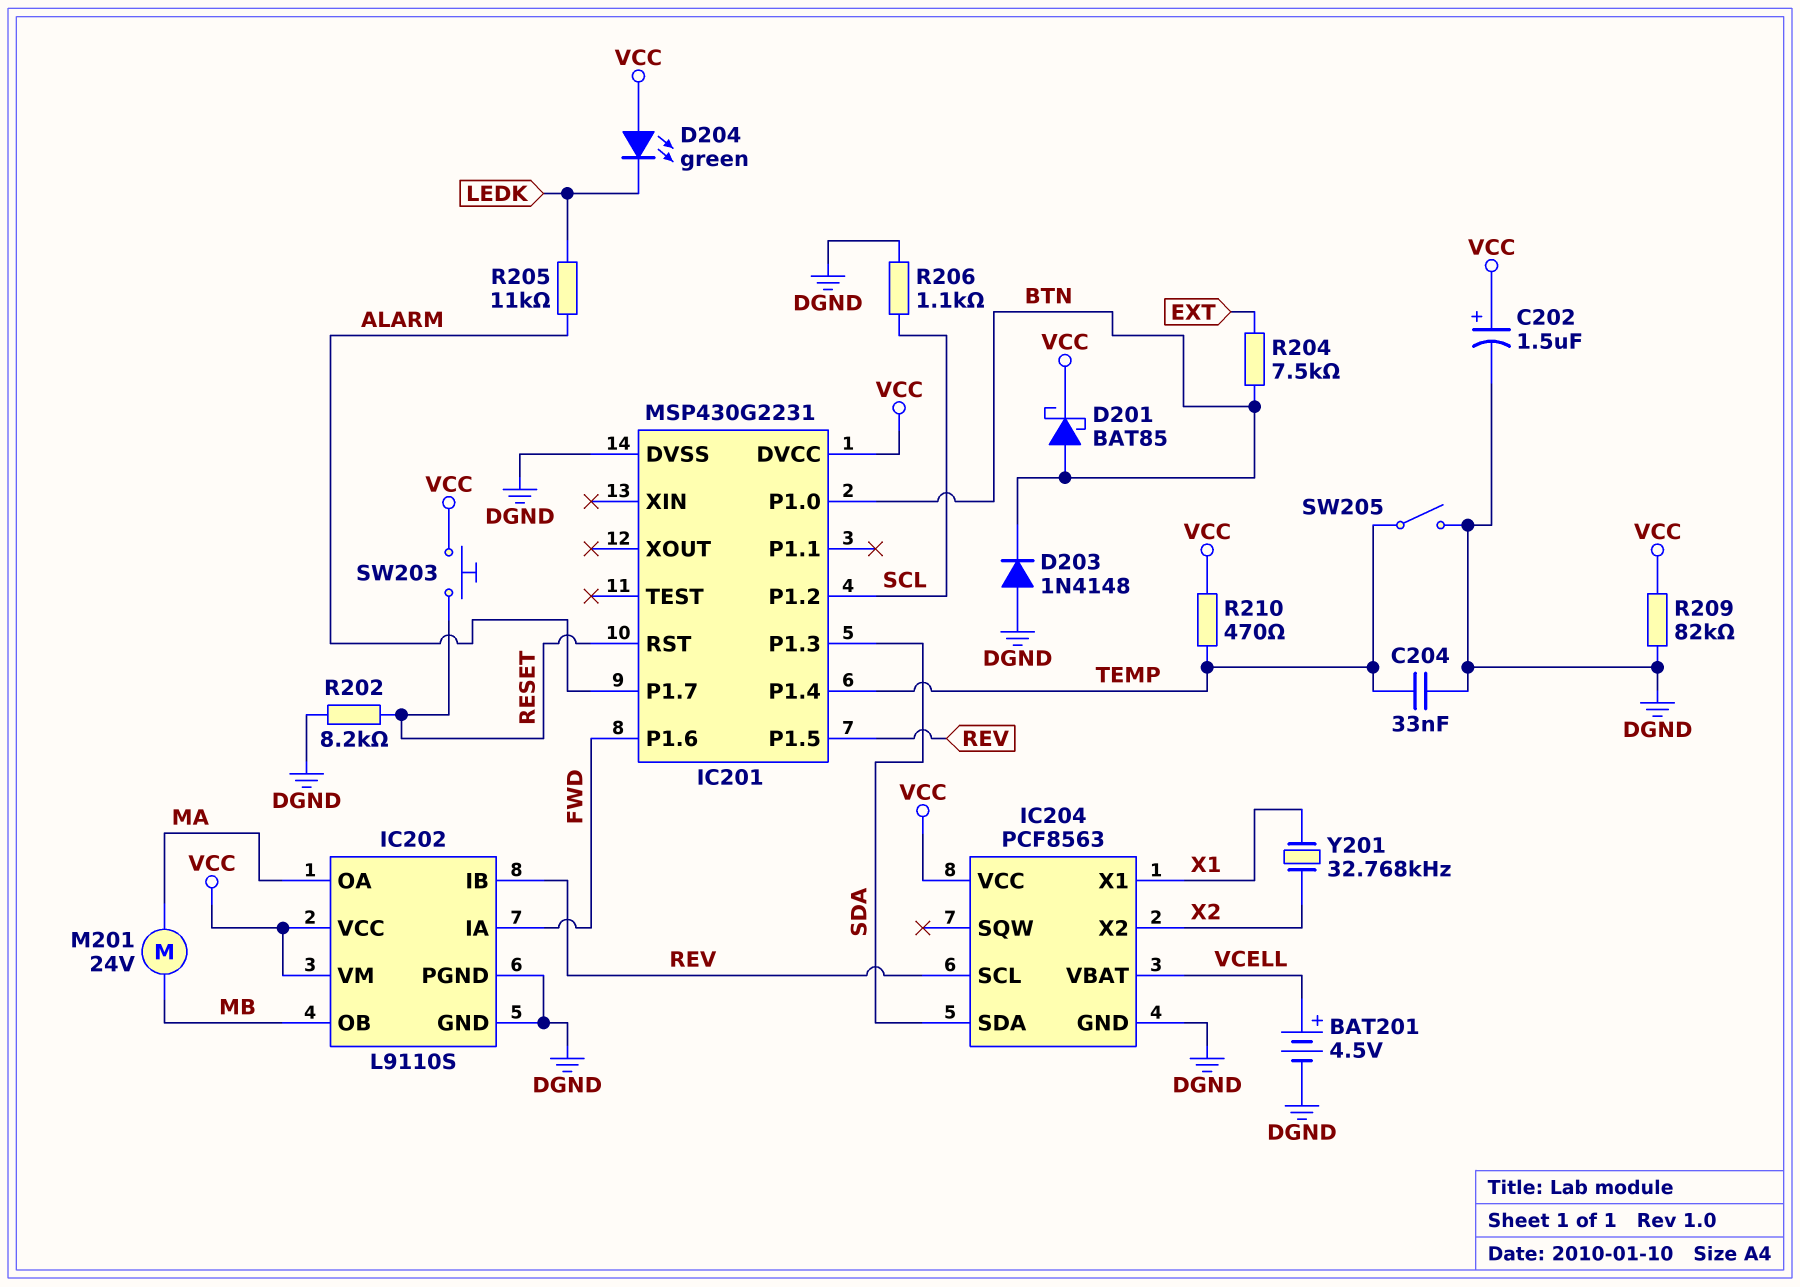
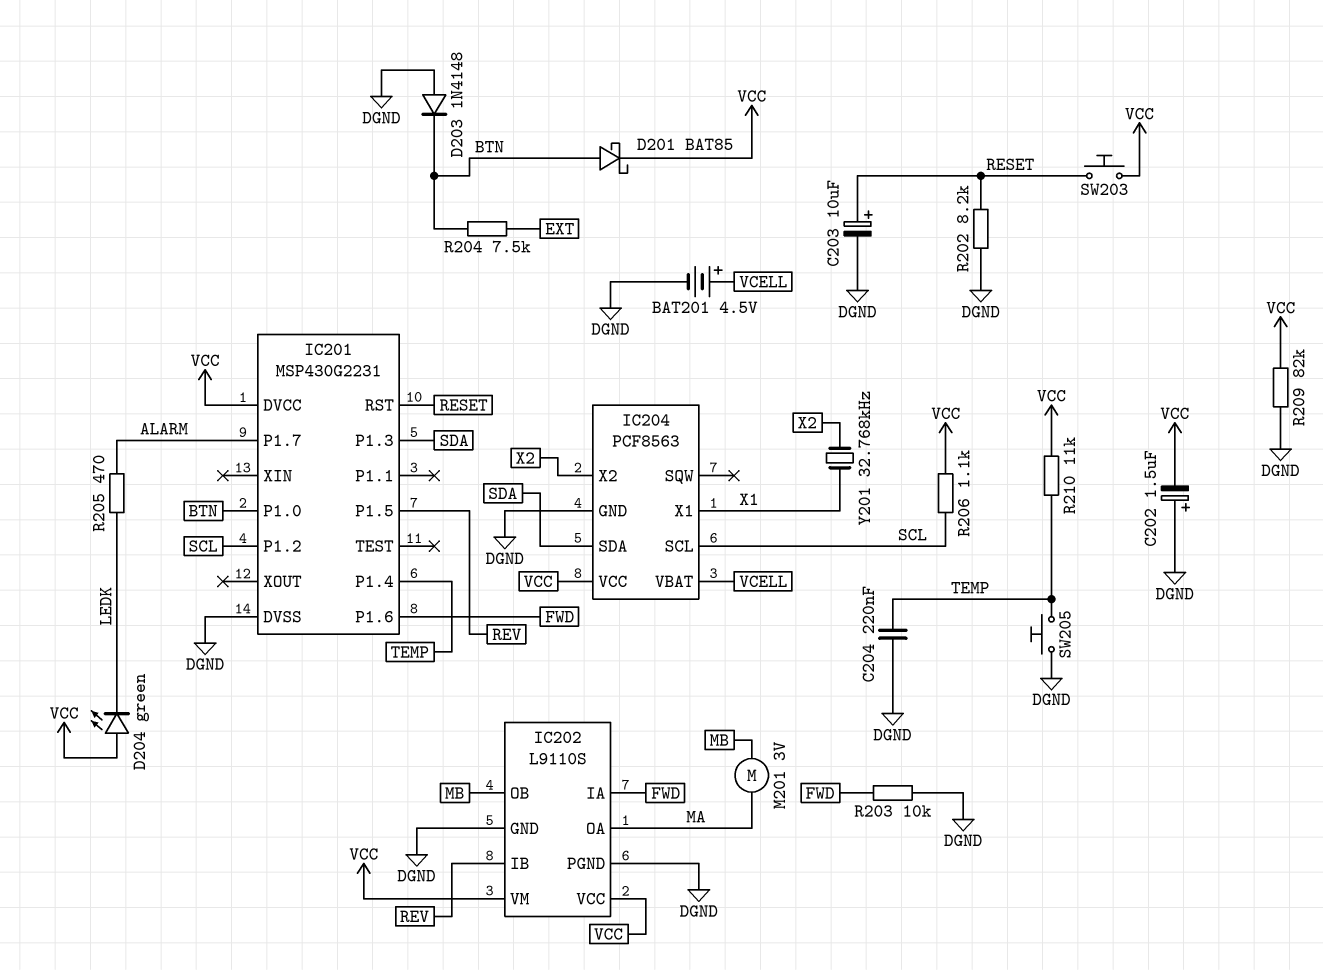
C202: 1.5uF (plus VCC, minus DGND) -> 1.5uF (plus DGND, minus VCC)
C203: none -> 10uF (plus RESET, minus DGND)
C204: 33nF (DGND, TEMP) -> 220nF (DGND, TEMP)
IC204 pin SCL: REV -> SCL
M201: motor 24V (MA, MB) -> motor 3V (MA, MB)
R203: none -> 10k (DGND, FWD)
R205: 11k (ALARM, LEDK) -> 470 (ALARM, LEDK)
R206: 1.1k (DGND, SCL) -> 1.1k (SCL, VCC)
R210: 470 (TEMP, VCC) -> 11k (TEMP, VCC)
SW205: switch (DGND, TEMP) -> button (DGND, TEMP)

